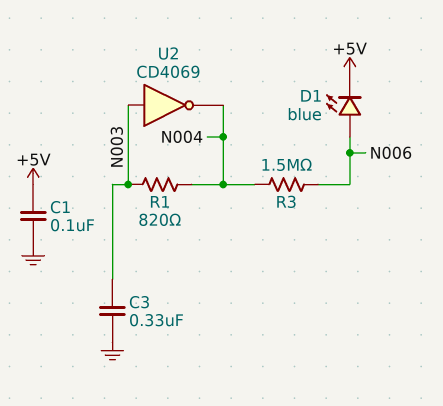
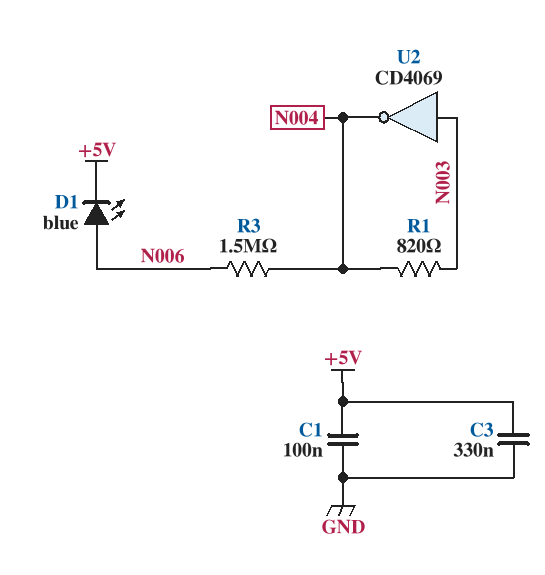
C3: 330nF (GND, N003) -> 330nF (+5V, GND)

